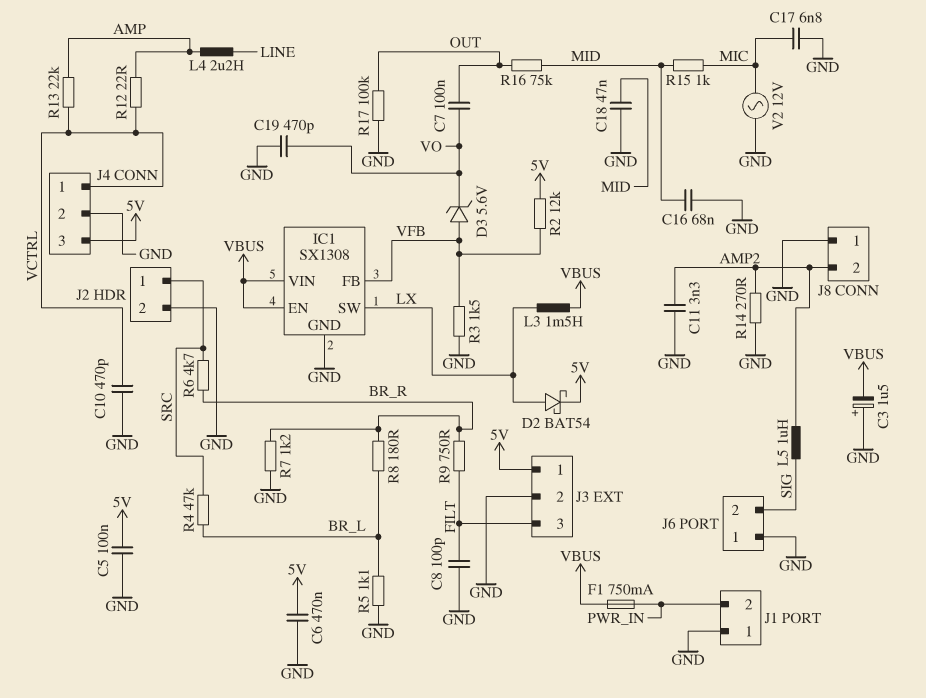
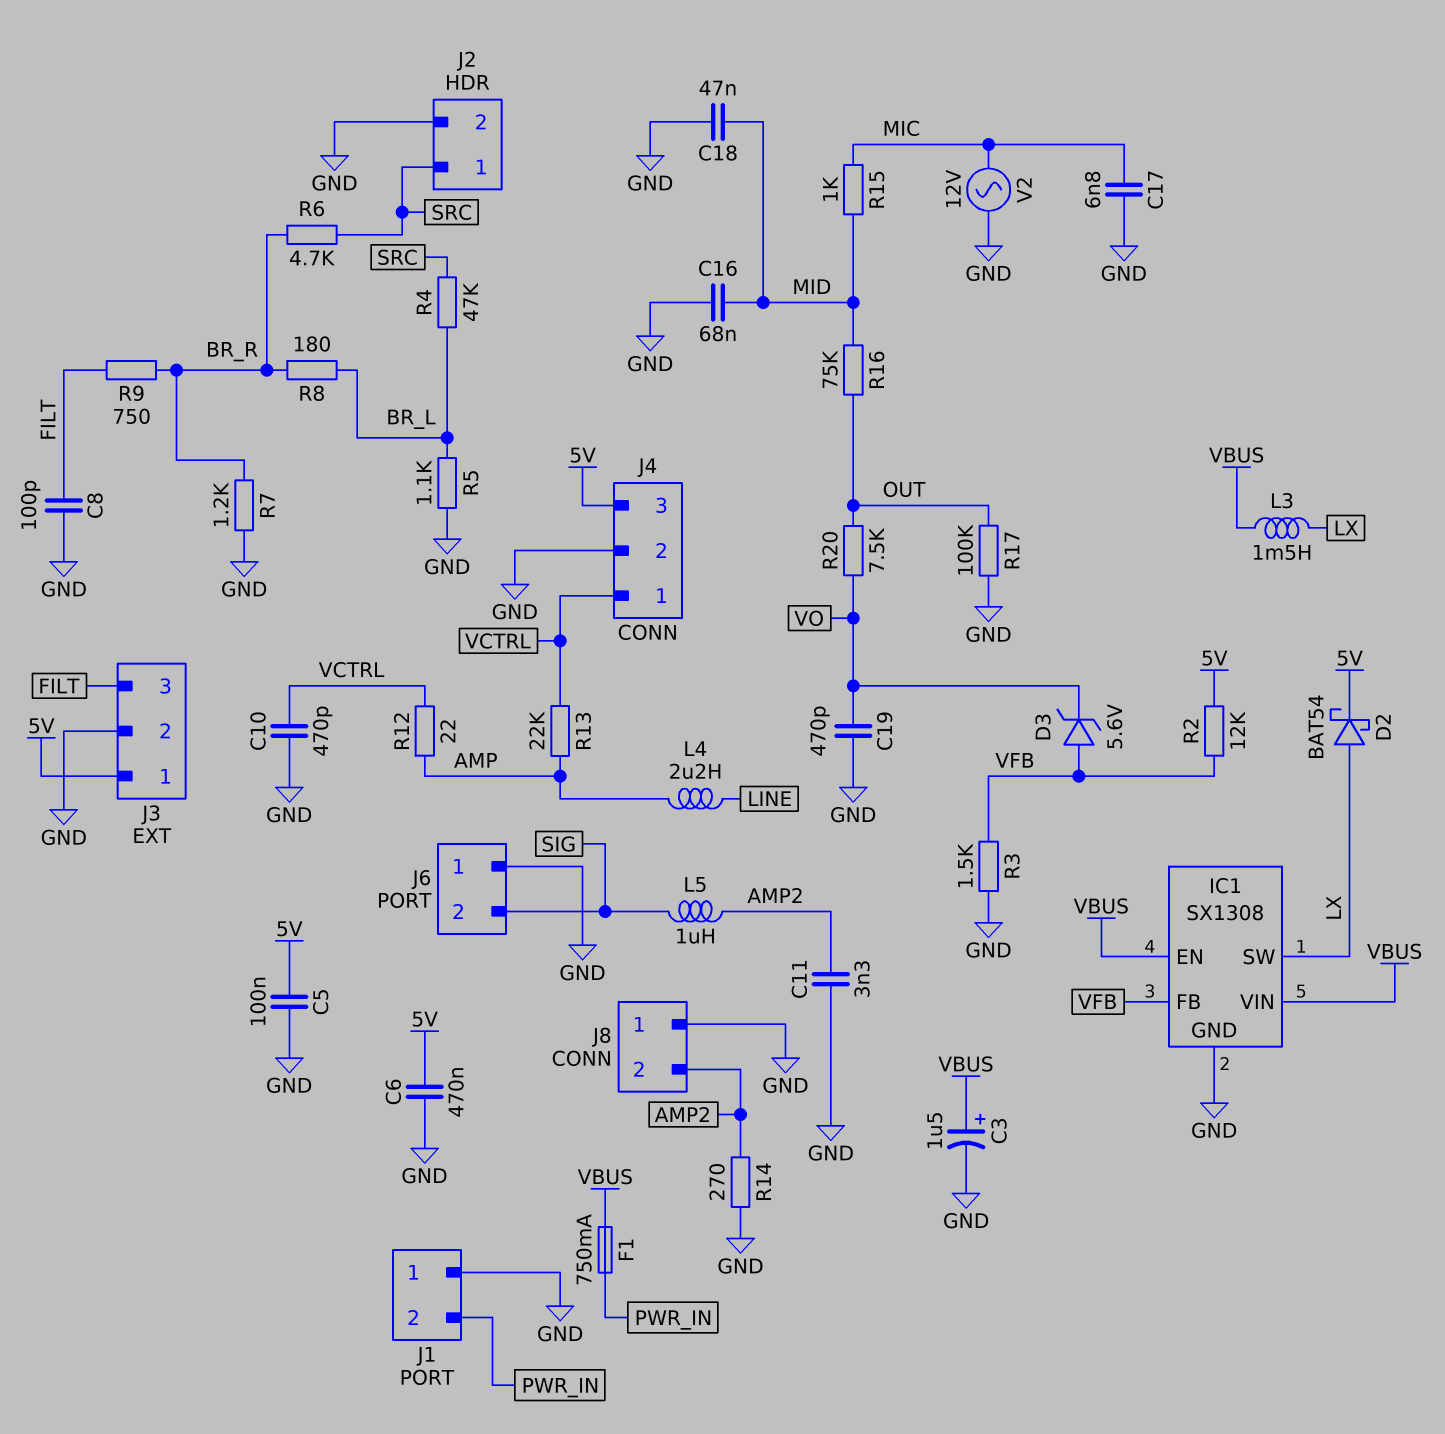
C3: 1.5uF (plus GND, minus VBUS) -> 1.5uF (plus VBUS, minus GND)
C7: 100nF (OUT, VO) -> none
R20: none -> 7.5k (OUT, VO)

